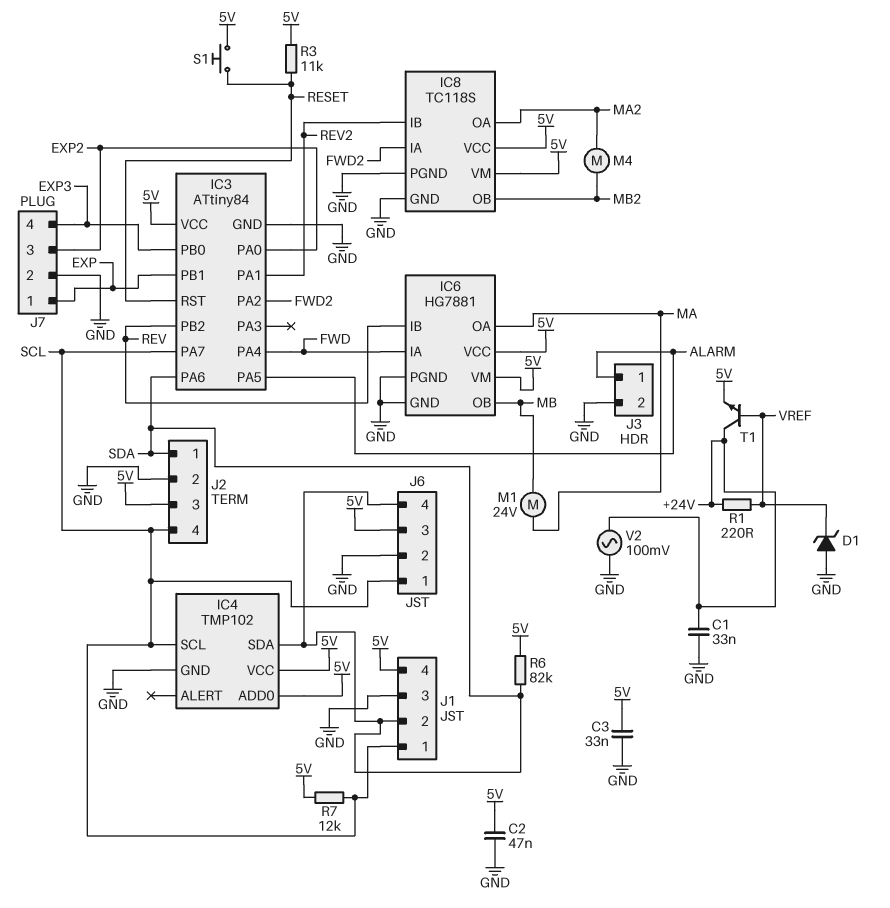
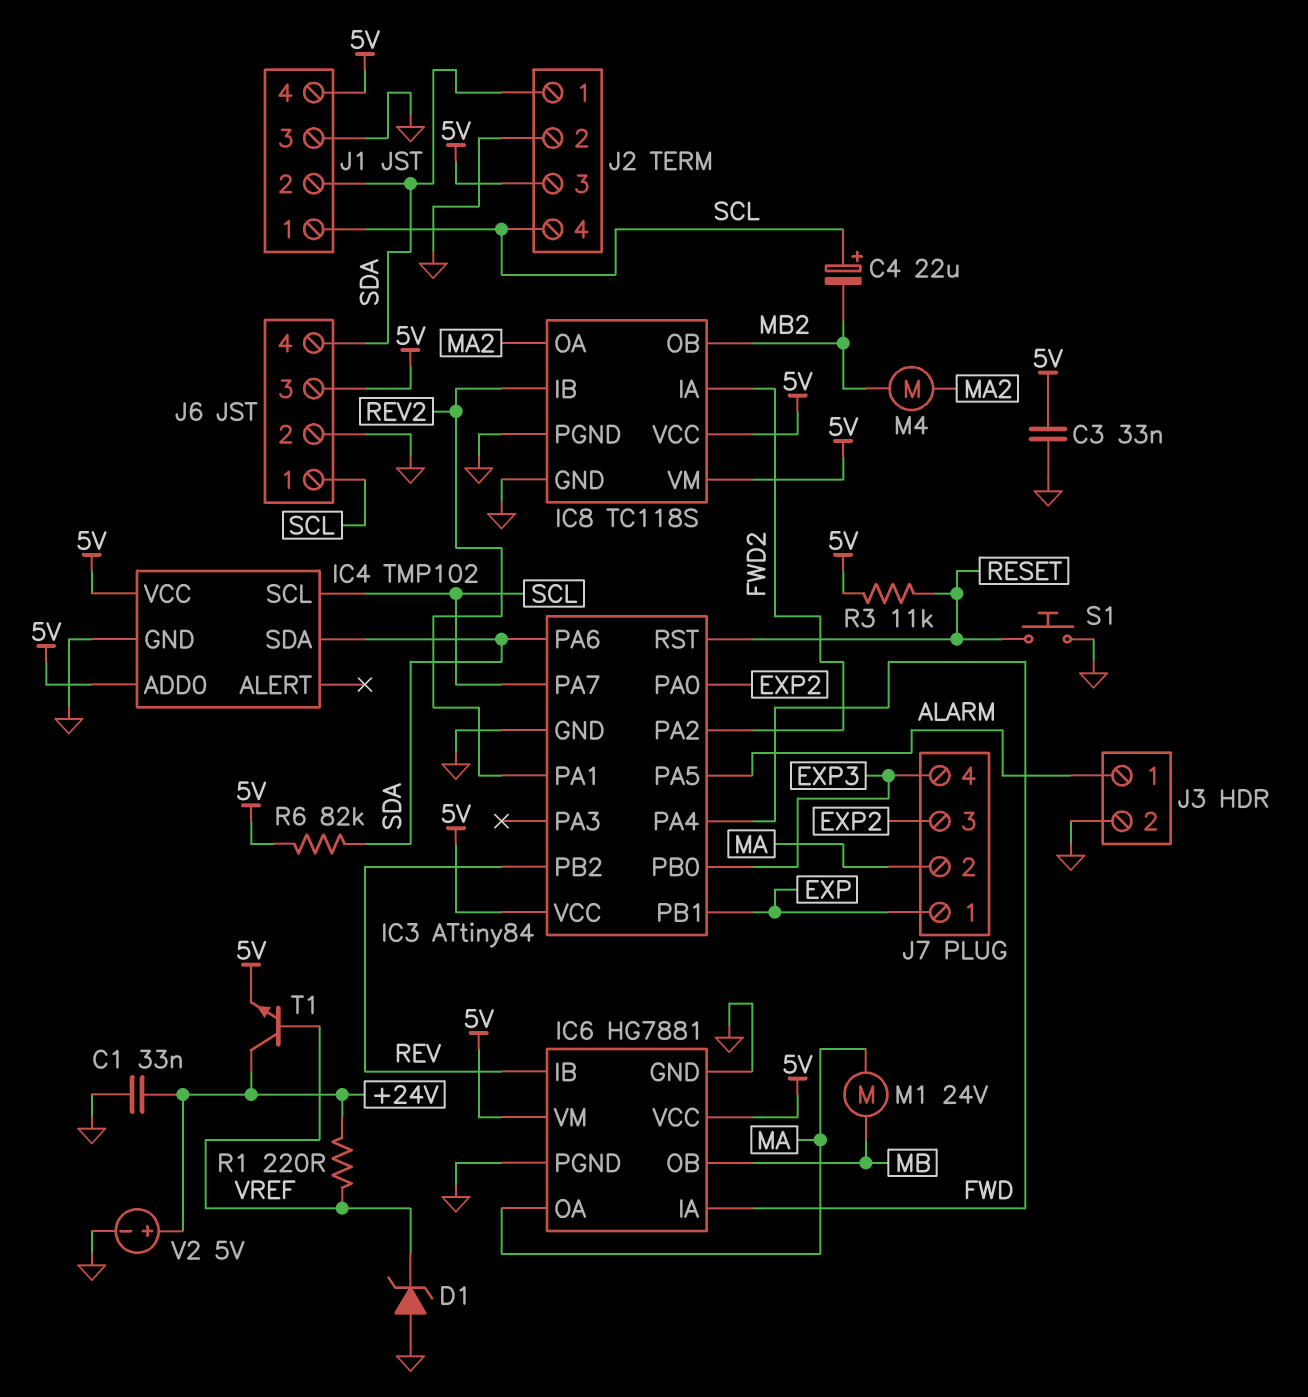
C2: 47nF (5V, GND) -> none
C4: none -> 22uF (plus SCL, minus MB2)
J7 pin 2: GND -> MA
R7: 12k (5V, SCL) -> none
S1: button (5V, RESET) -> button (GND, RESET)
V2: AC 100mV (+24V, GND) -> 5V (plus +24V, minus GND)

